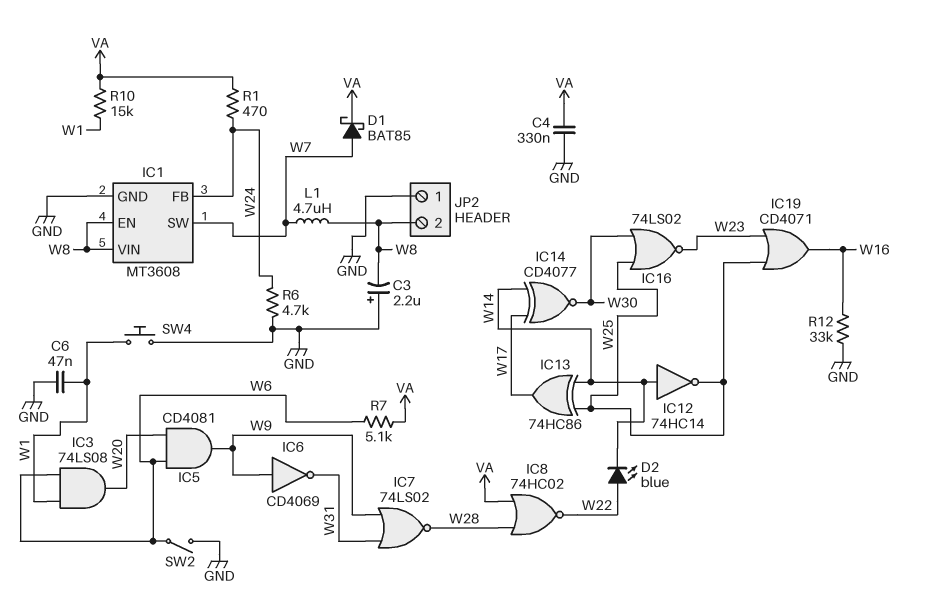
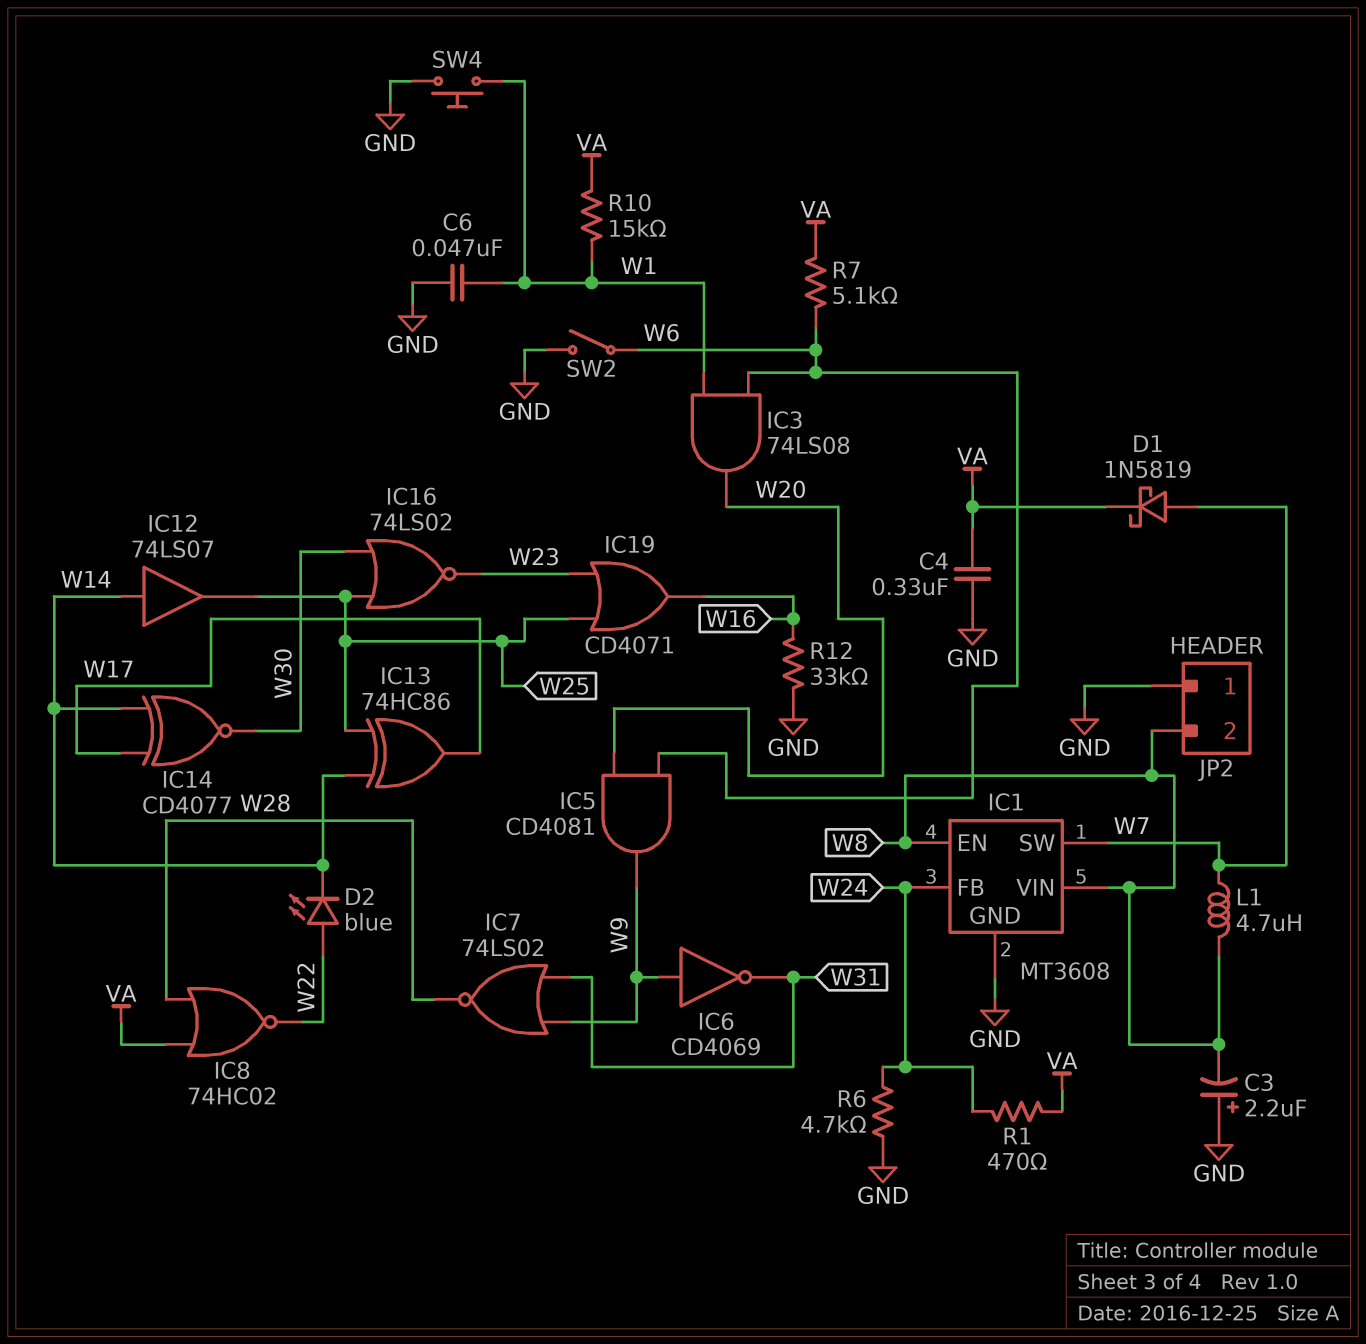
D1: schottky BAT85 (A W7, K VA) -> schottky 1N5819 (A W7, K VA)
IC12: NOT 74HC14 (in W14, out W25) -> buffer 74LS07 (in W14, out W25)

